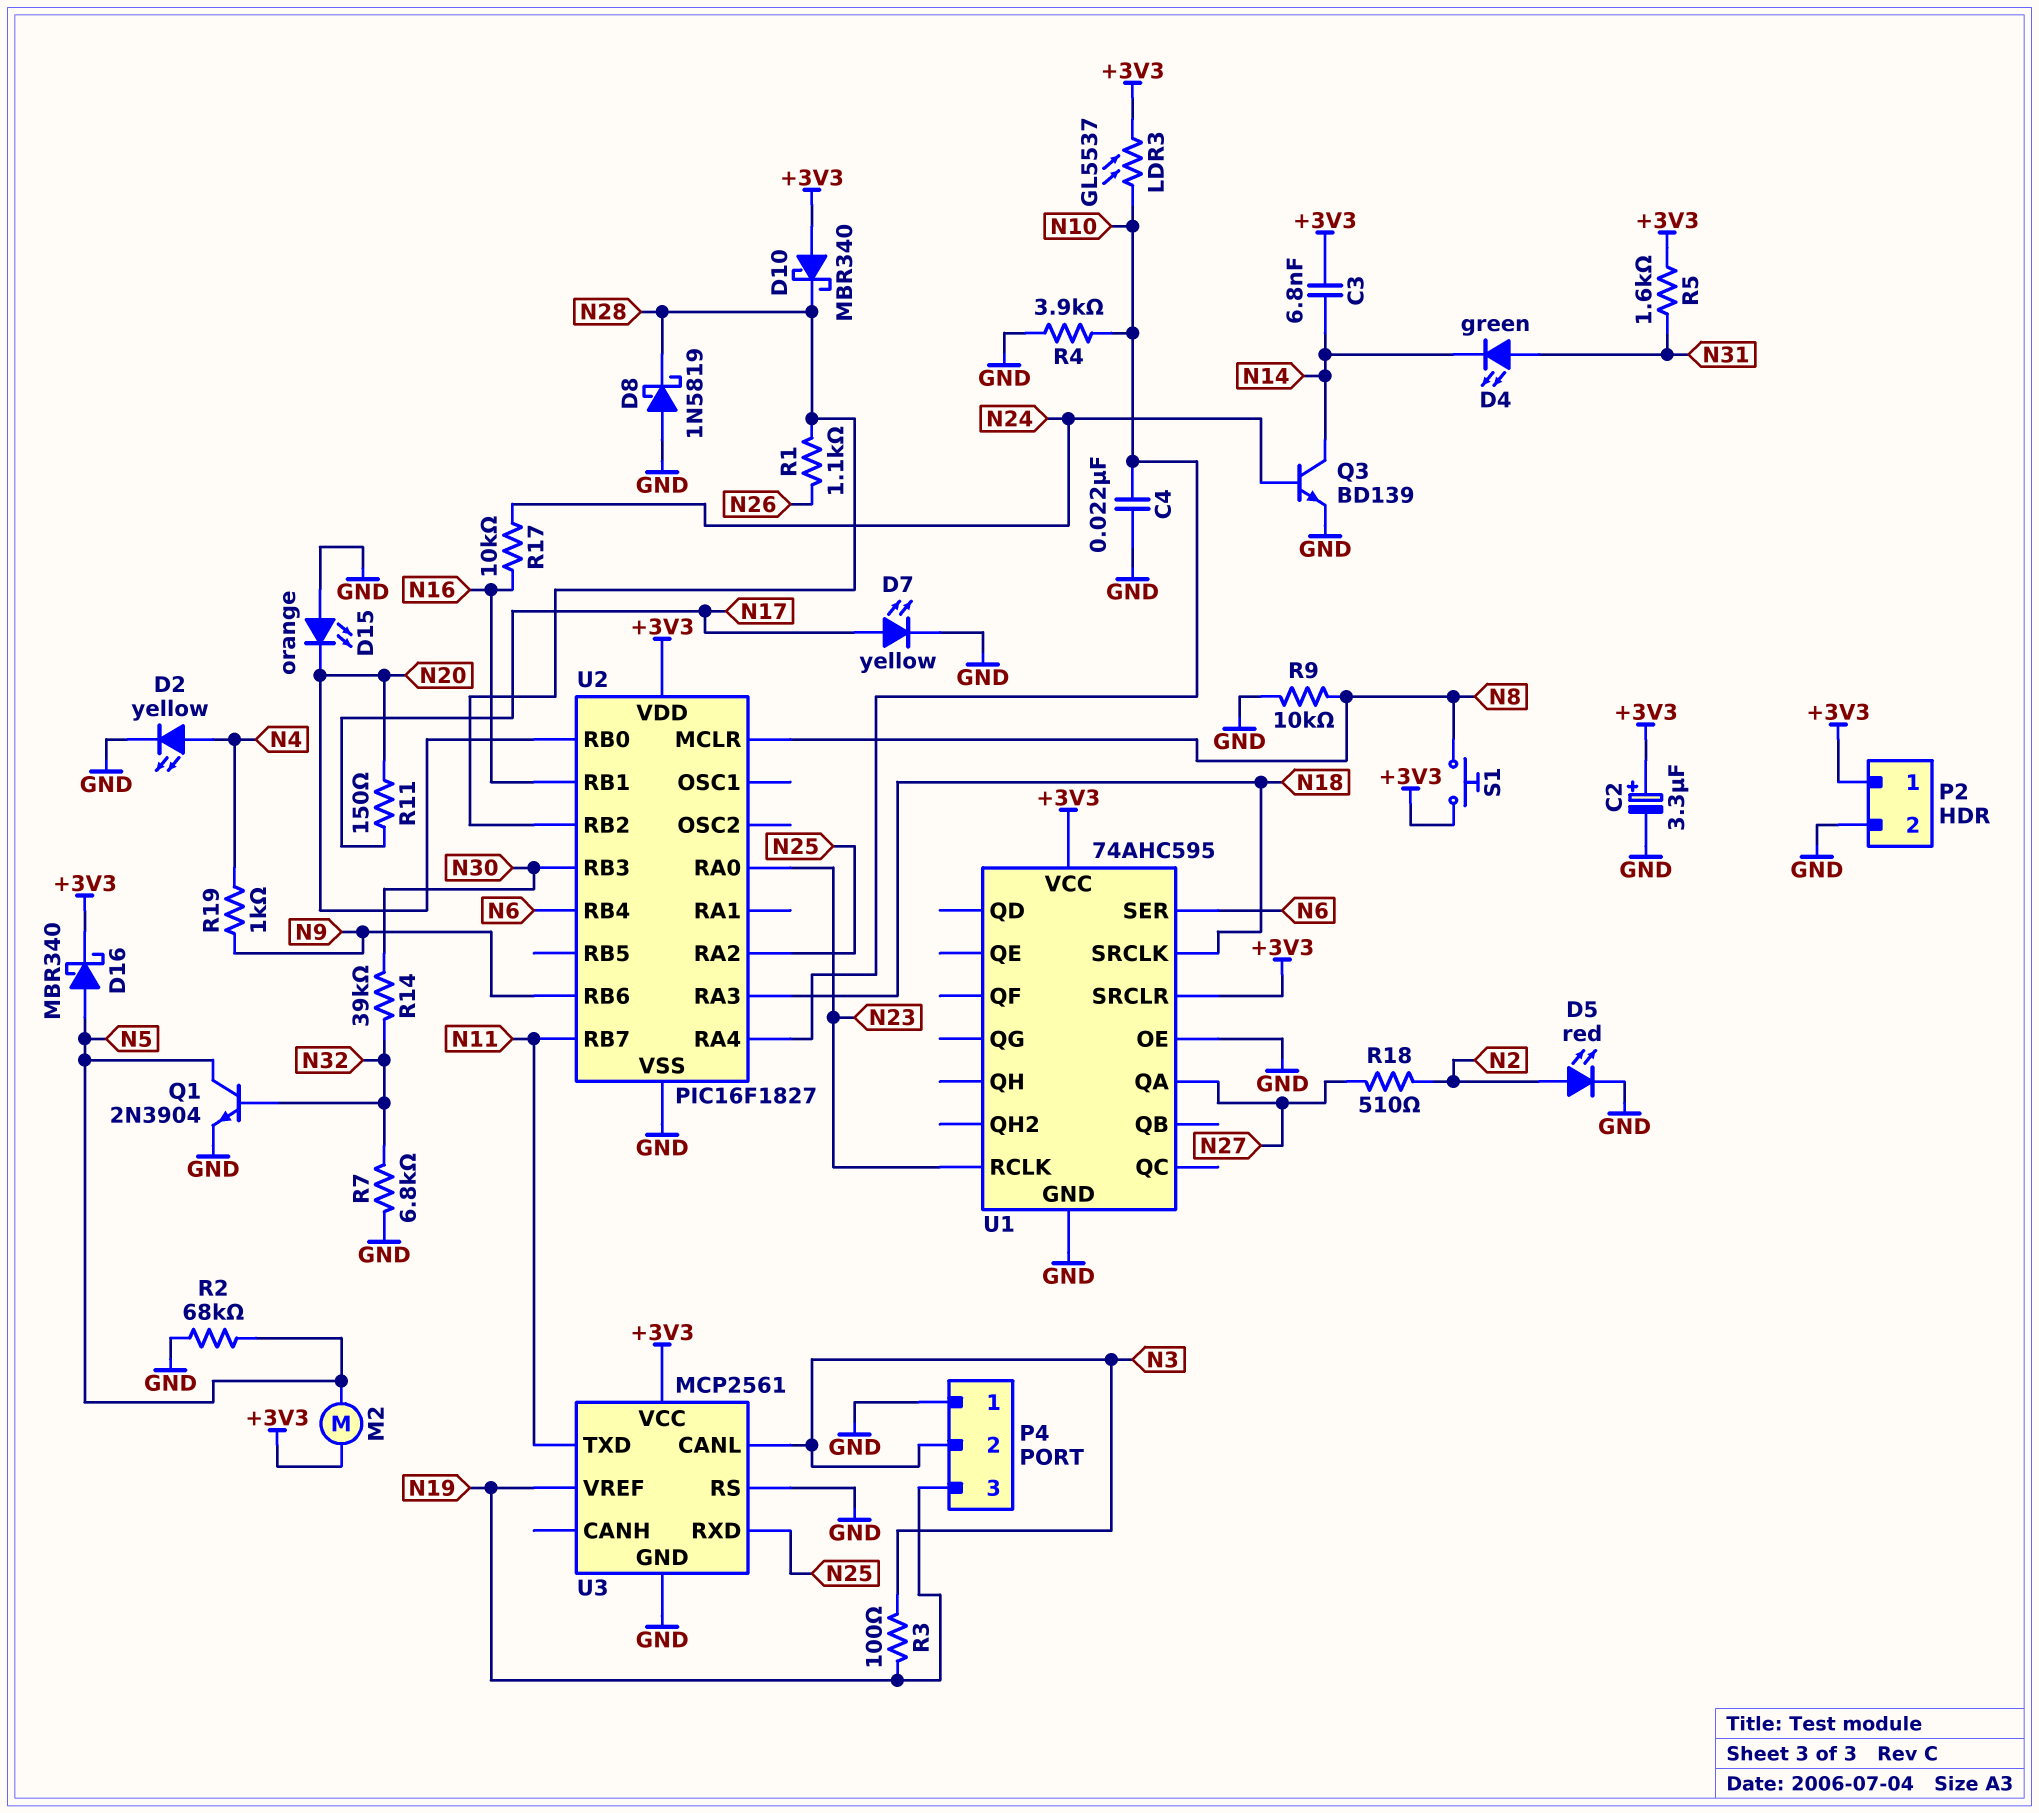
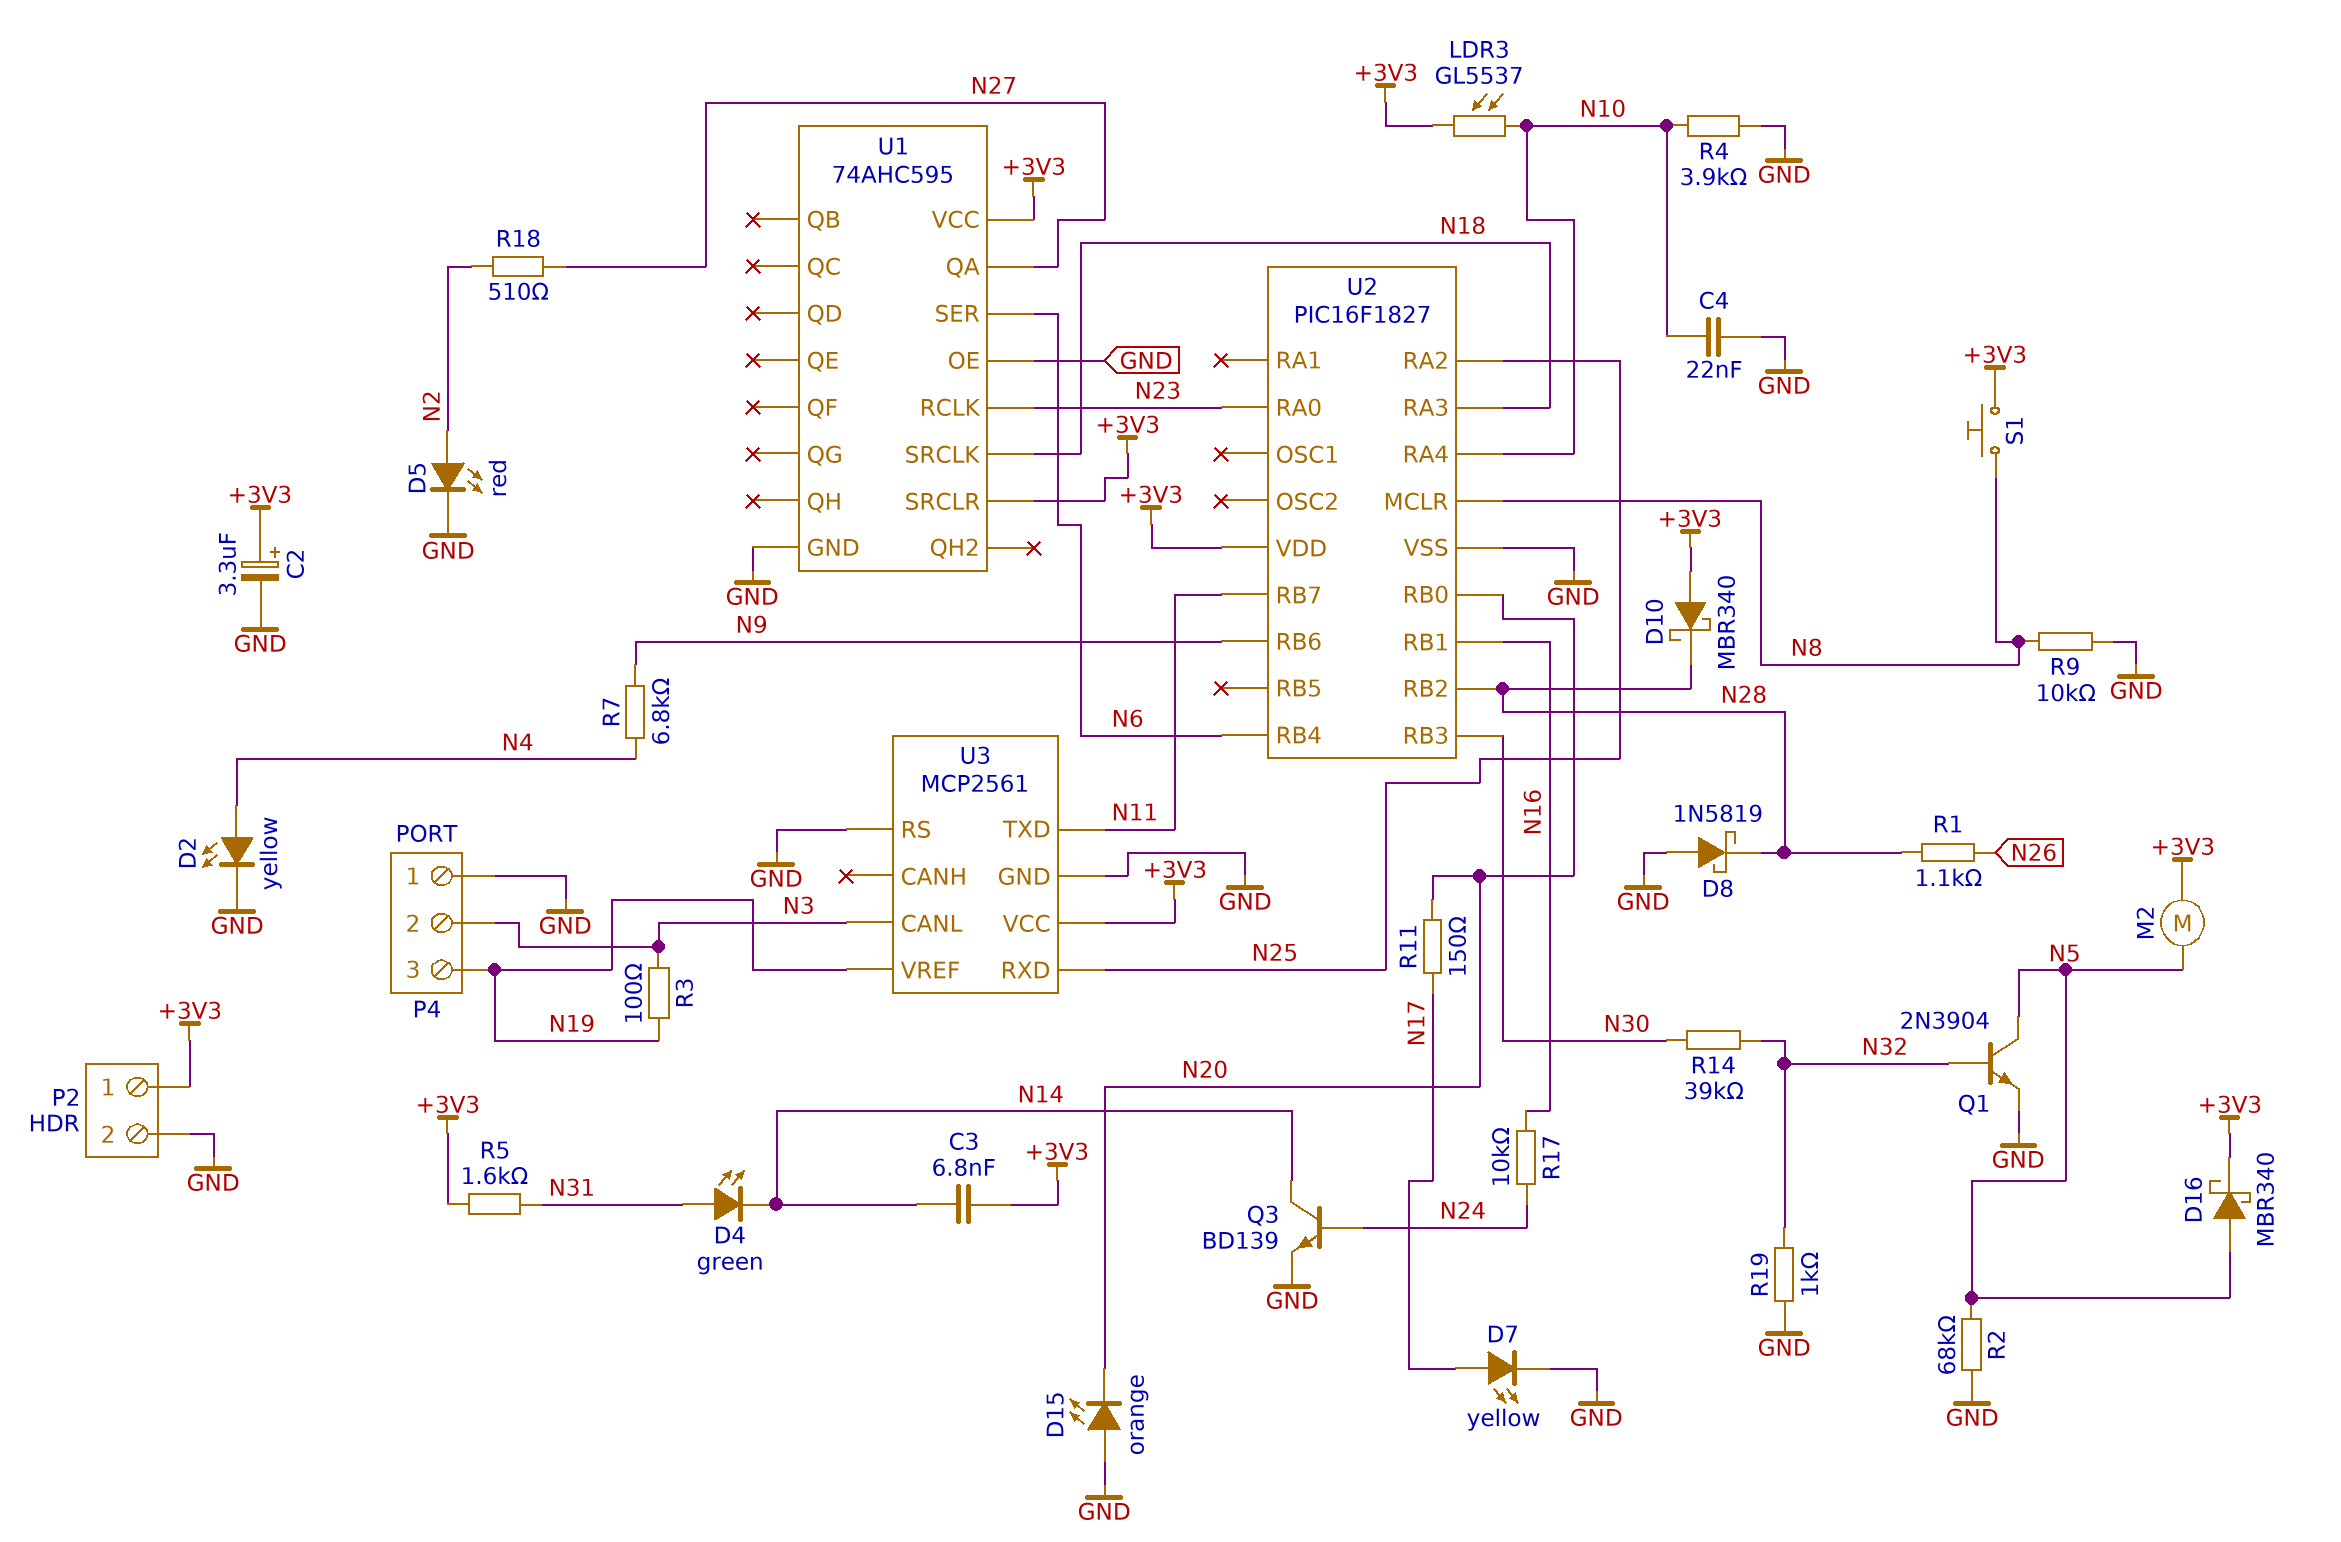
R7: 6.8k (GND, N32) -> 6.8k (N4, N9)
R19: 1k (N4, N9) -> 1k (GND, N32)

